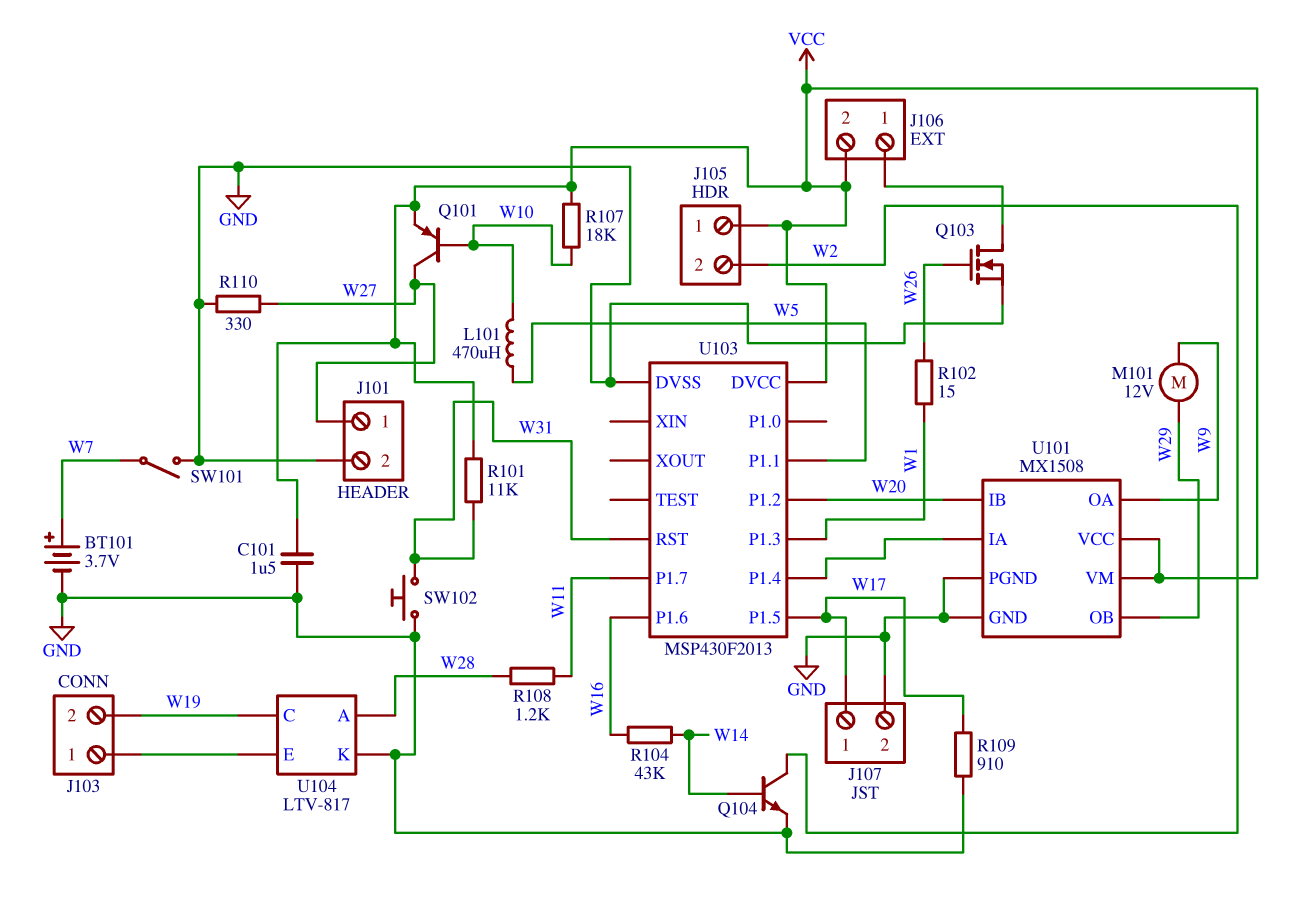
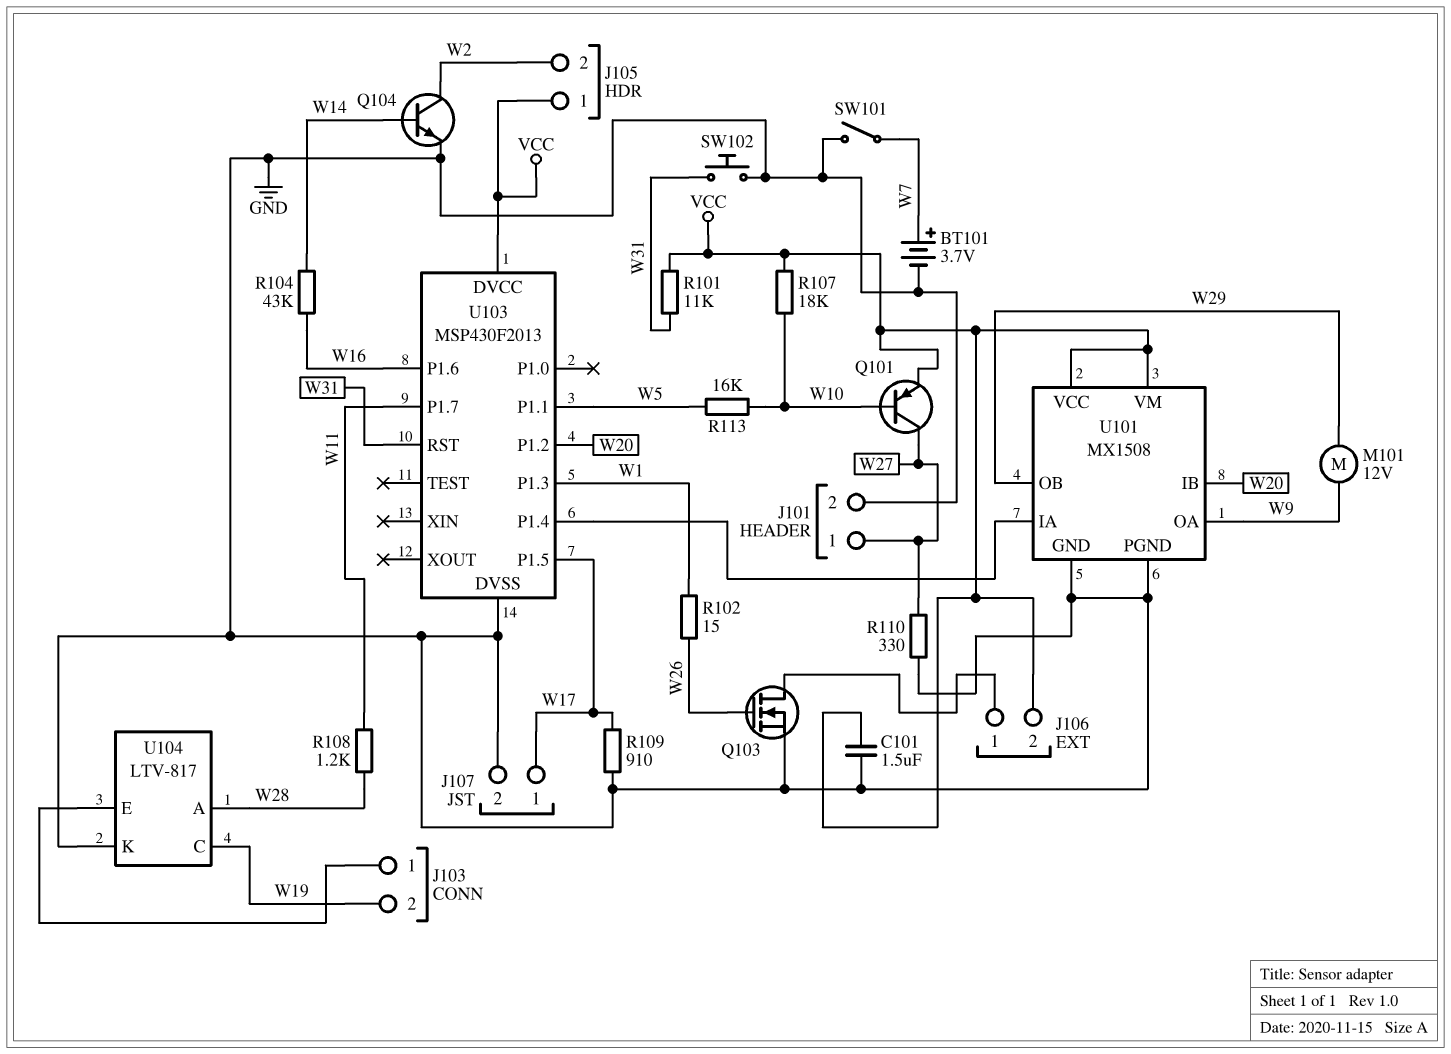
L101: 470uH (W5, W10) -> none
R113: none -> 16k (W5, W10)

